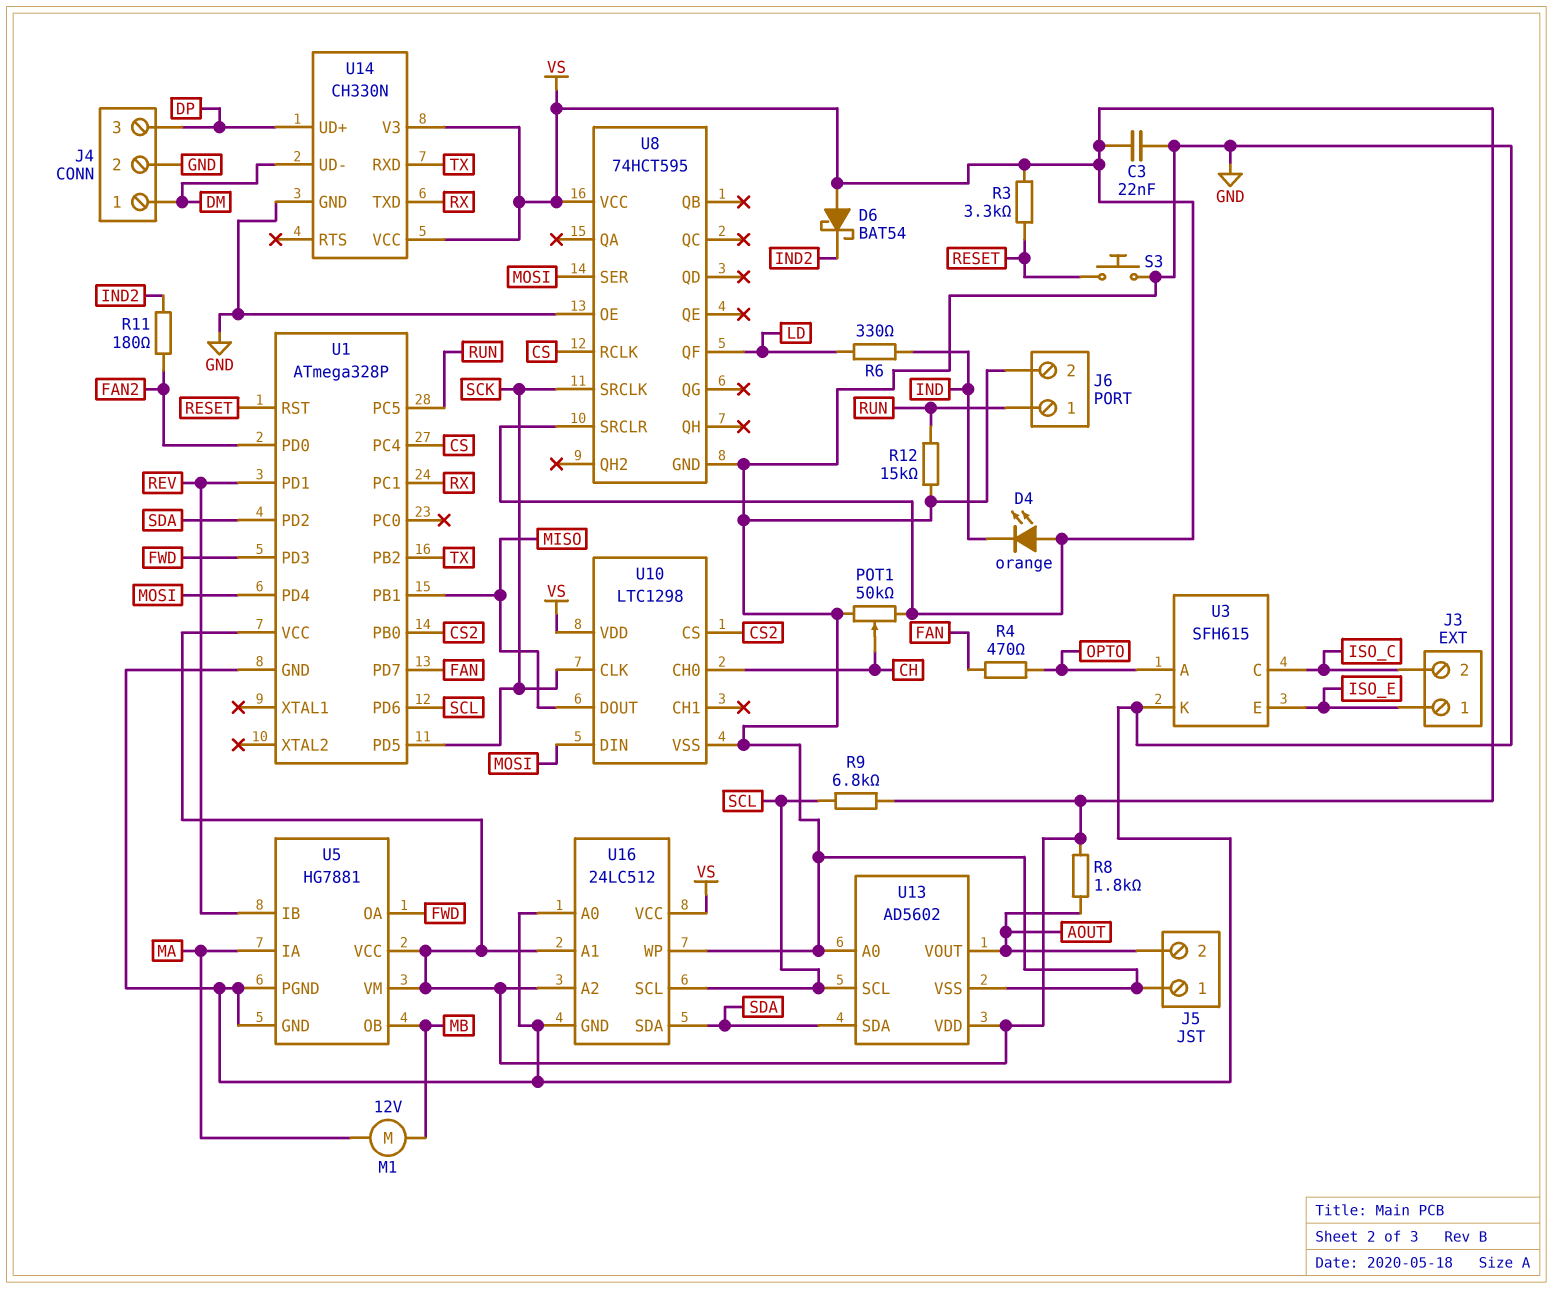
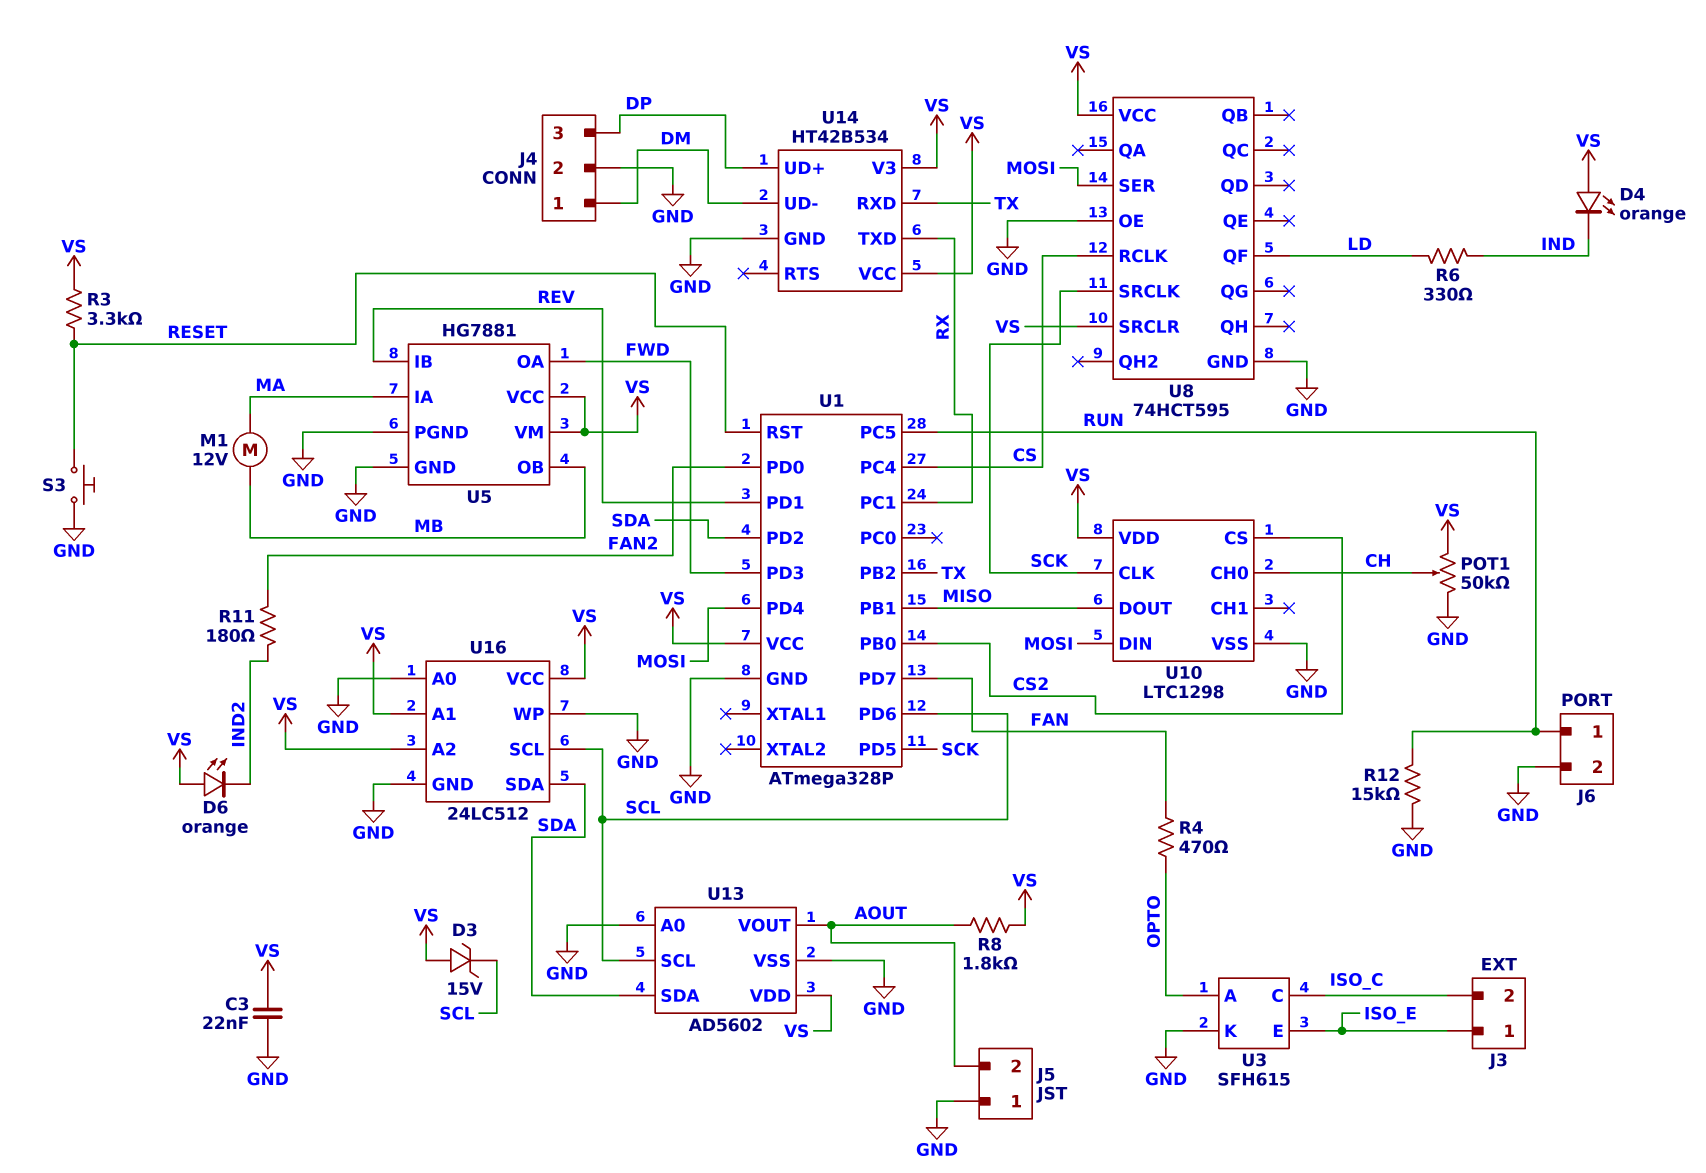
D3: none -> zener 15V (A VS, K SCL)
D6: schottky BAT54 (A VS, K IND2) -> LED orange (A VS, K IND2)
R9: 6.8k (SCL, VS) -> none
U14: CH330N -> HT42B534

